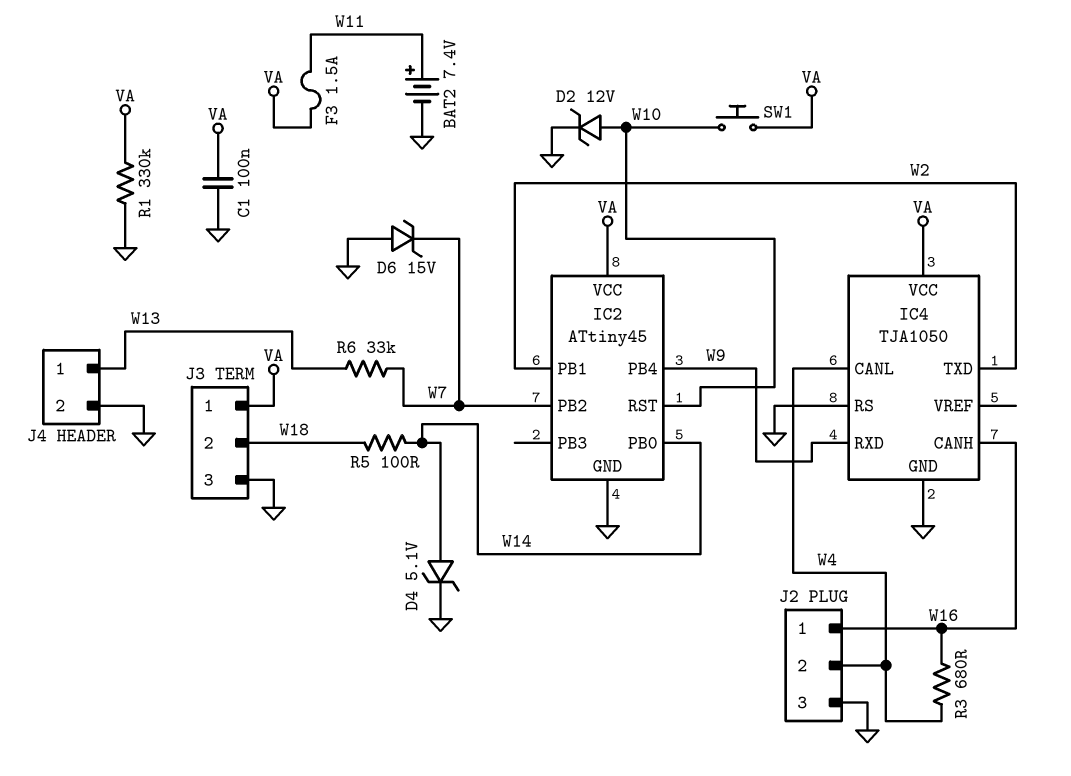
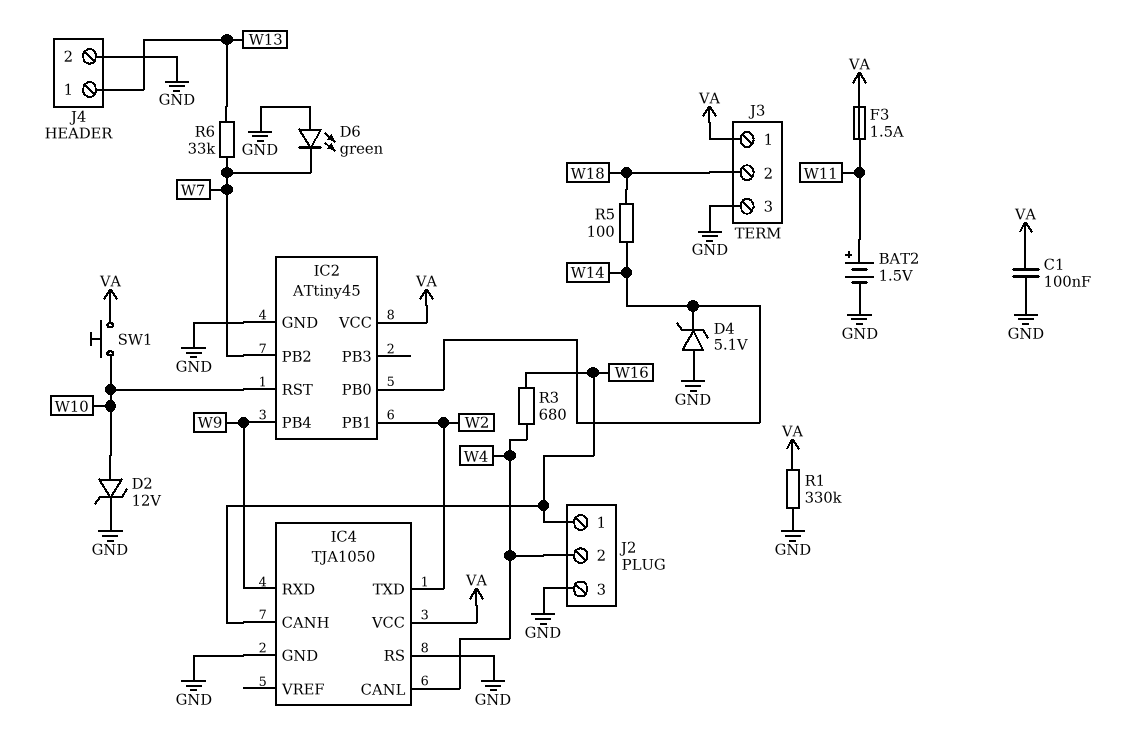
BAT2: 7.4V (plus W11, minus GND) -> 1.5V (plus W11, minus GND)
D4: zener 5.1V (A W14, K GND) -> zener 5.1V (A GND, K W14)
D6: zener 15V (A GND, K W7) -> LED green (A GND, K W7)

